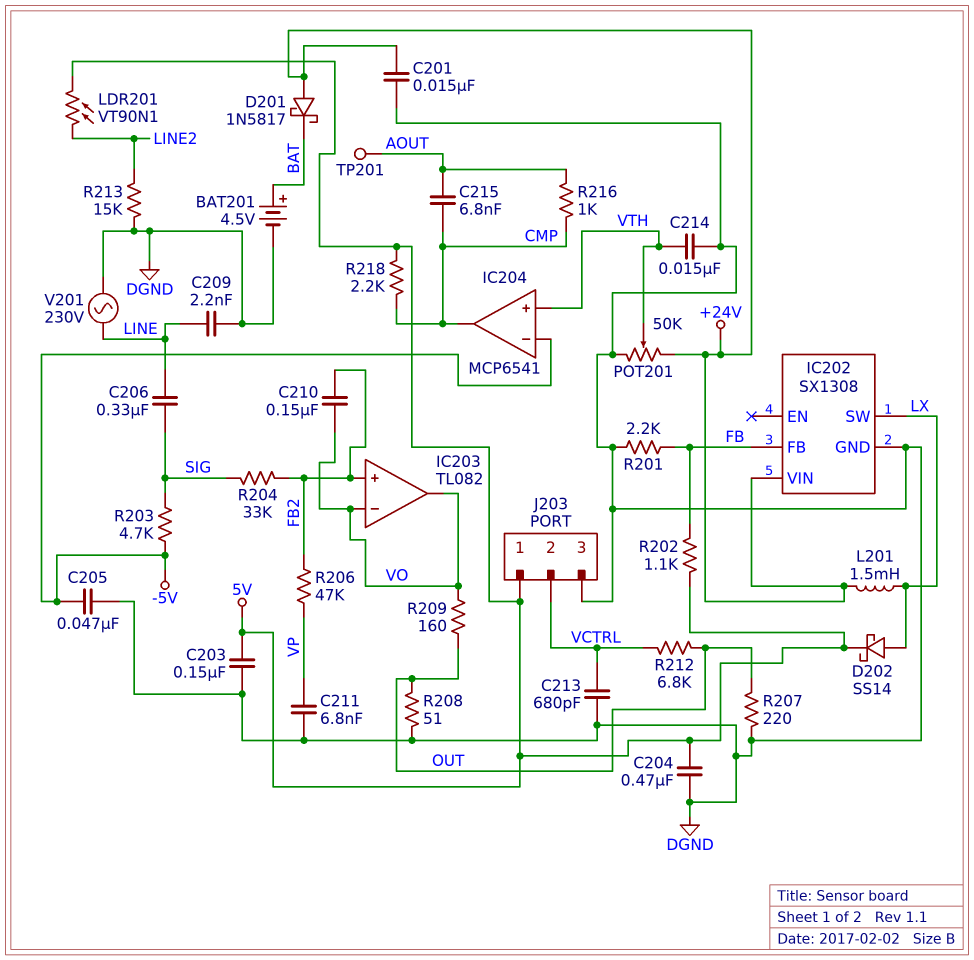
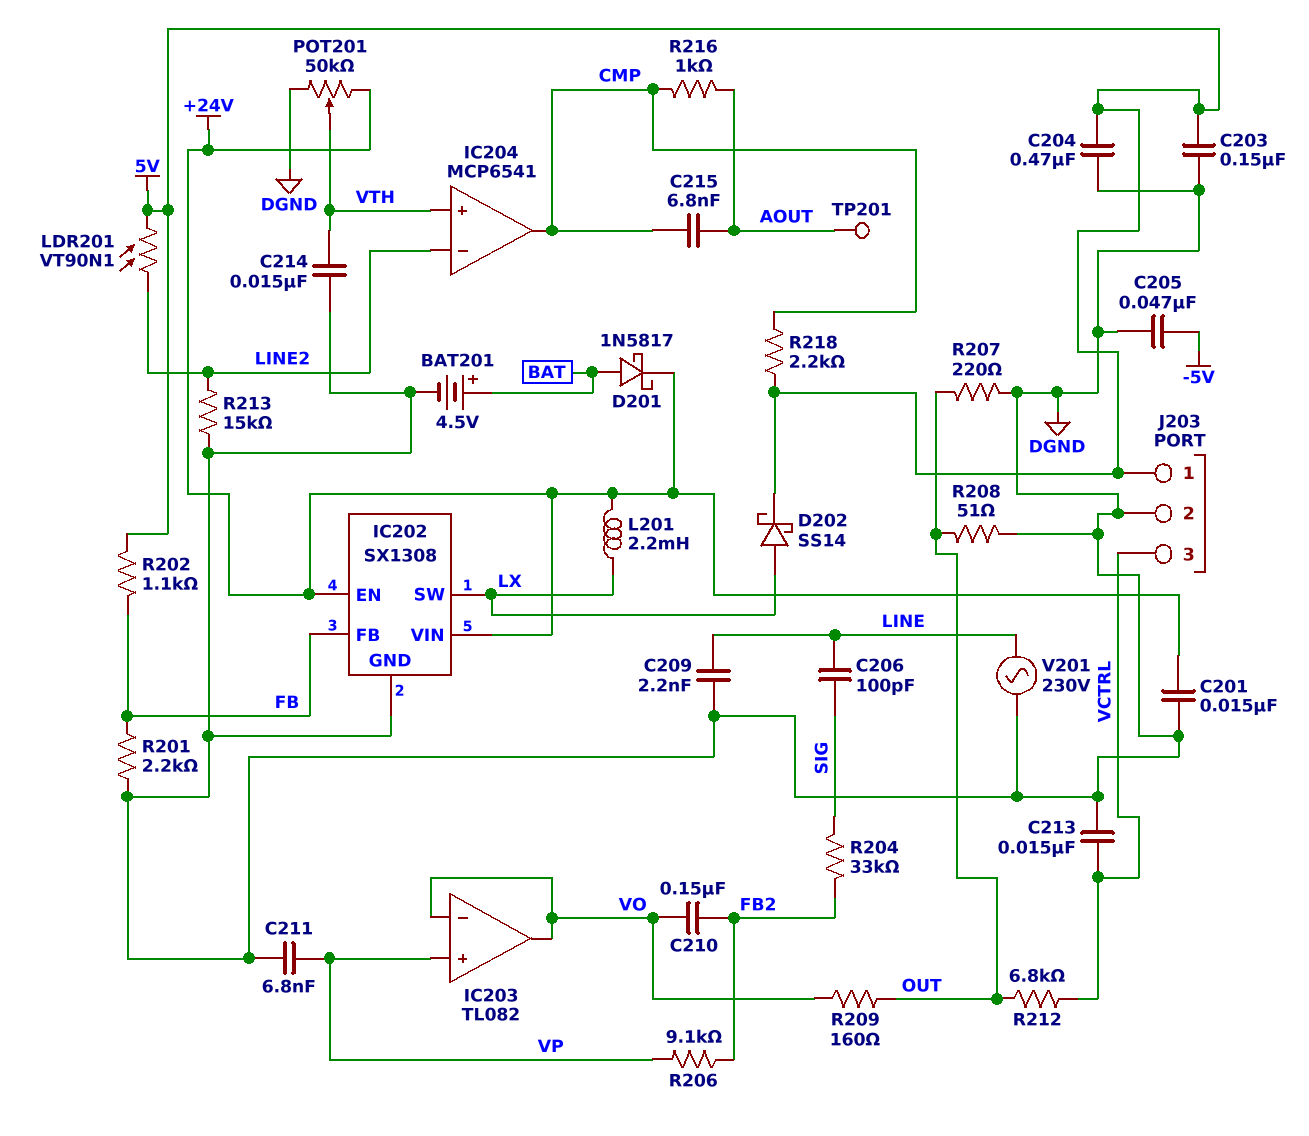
C206: 330nF (LINE, SIG) -> 100pF (LINE, SIG)
C213: 680pF (DGND, VCTRL) -> 15nF (DGND, VCTRL)
D201: schottky 1N5817 (A +24V, K BAT) -> schottky 1N5817 (A BAT, K +24V)
IC202 pin EN: none -> +24V
IC203 pin in+: FB2 -> VP
IC204 pin in-: -5V -> LINE2
J203 pin 2: VCTRL -> DGND
J203 pin 3: DGND -> VCTRL
L201: 1.5mH (+24V, LX) -> 2.2mH (+24V, LX)
R203: 4.7k (-5V, SIG) -> none
R206: 47k (FB2, VP) -> 9.1k (FB2, VP)

